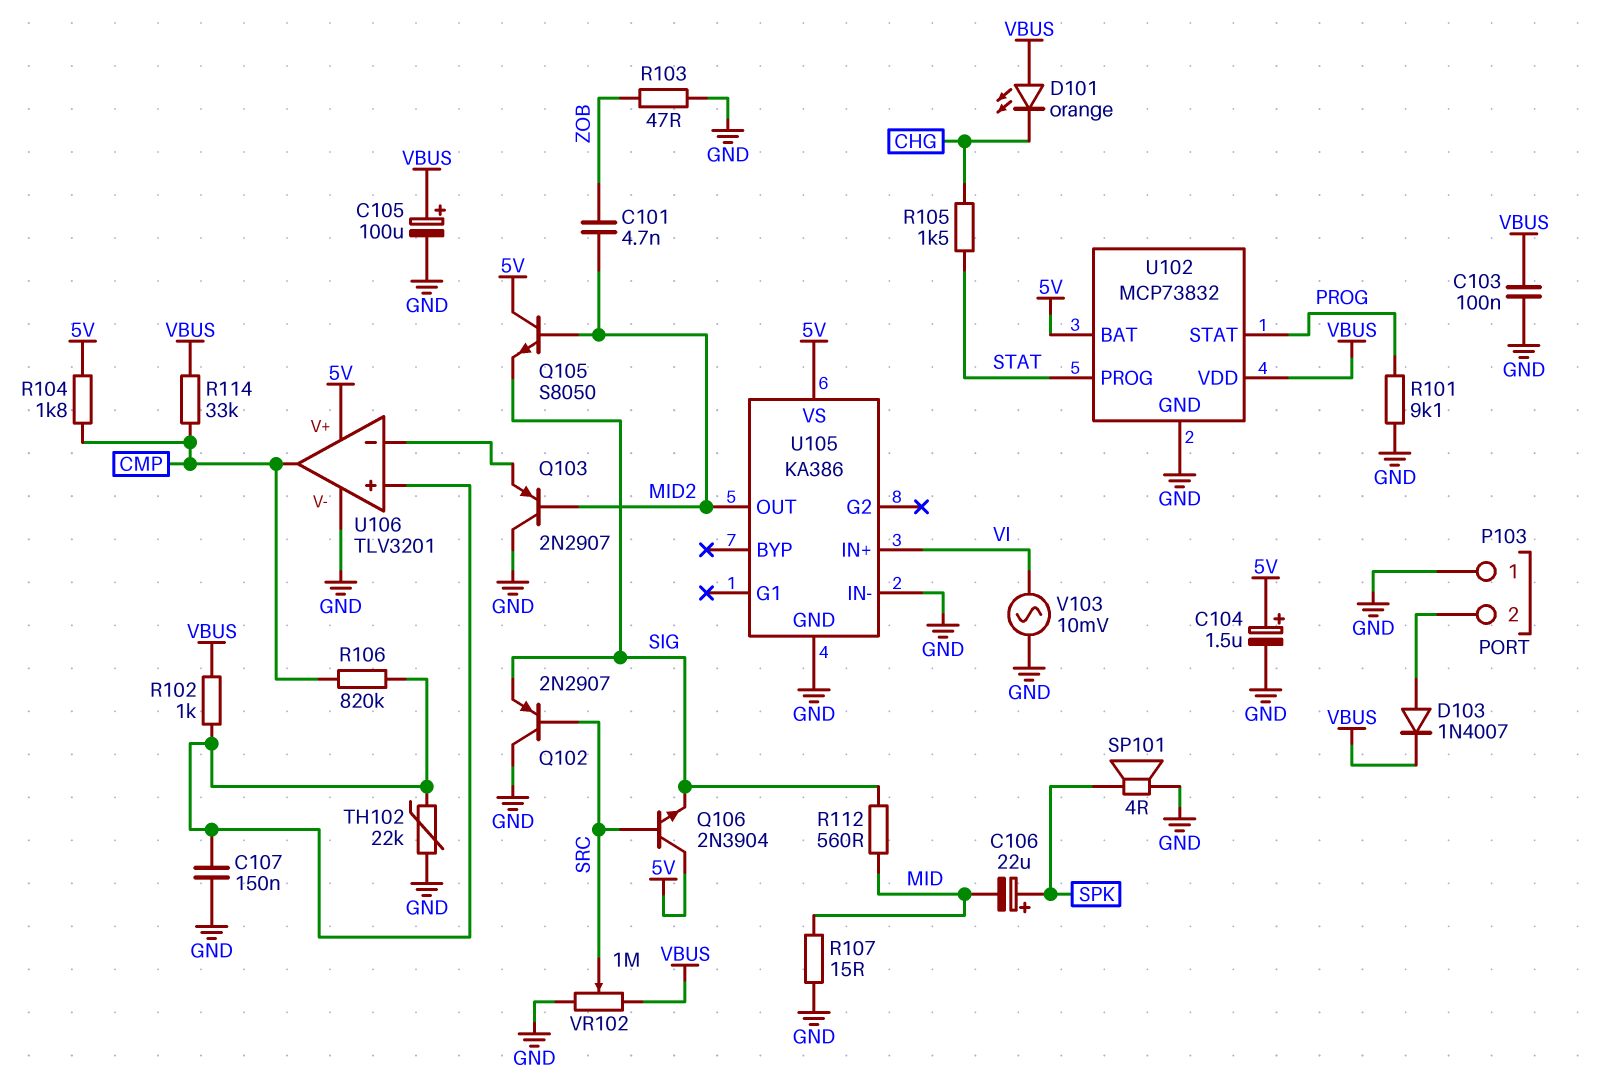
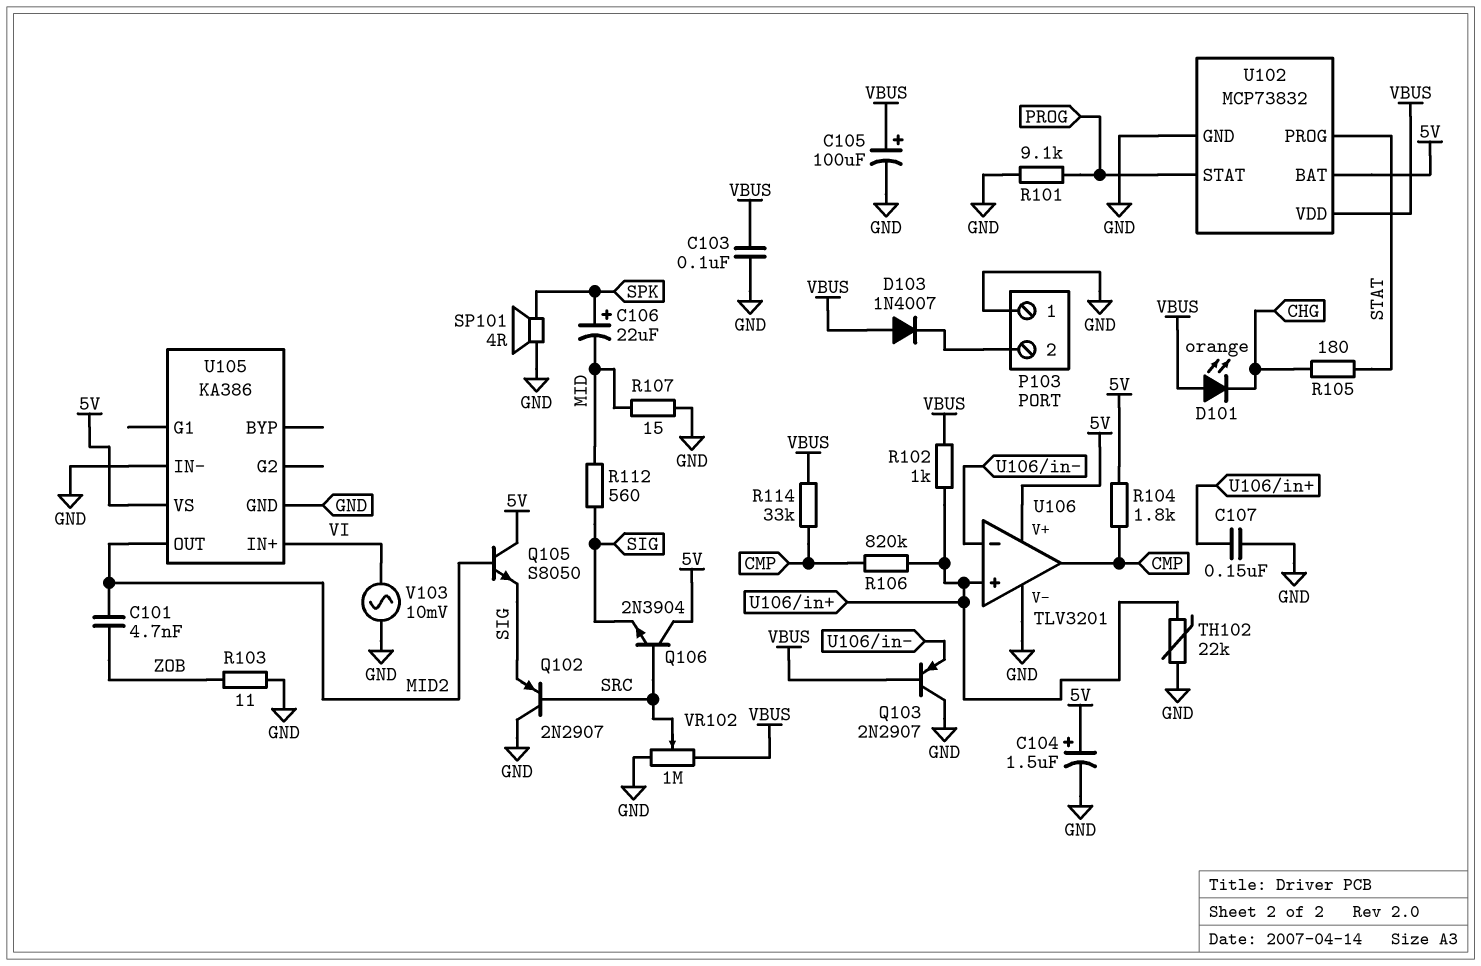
D103: diode 1N4007 (A P103/2, K VBUS) -> diode 1N4007 (A VBUS, K P103/2)
Q103: PNP 2N2907 (B MID2, C GND, E U106/in-) -> PNP 2N2907 (B VBUS, C GND, E U106/in-)
R103: 47 (GND, ZOB) -> 11 (GND, ZOB)
R105: 1.5k (CHG, STAT) -> 180 (CHG, STAT)

